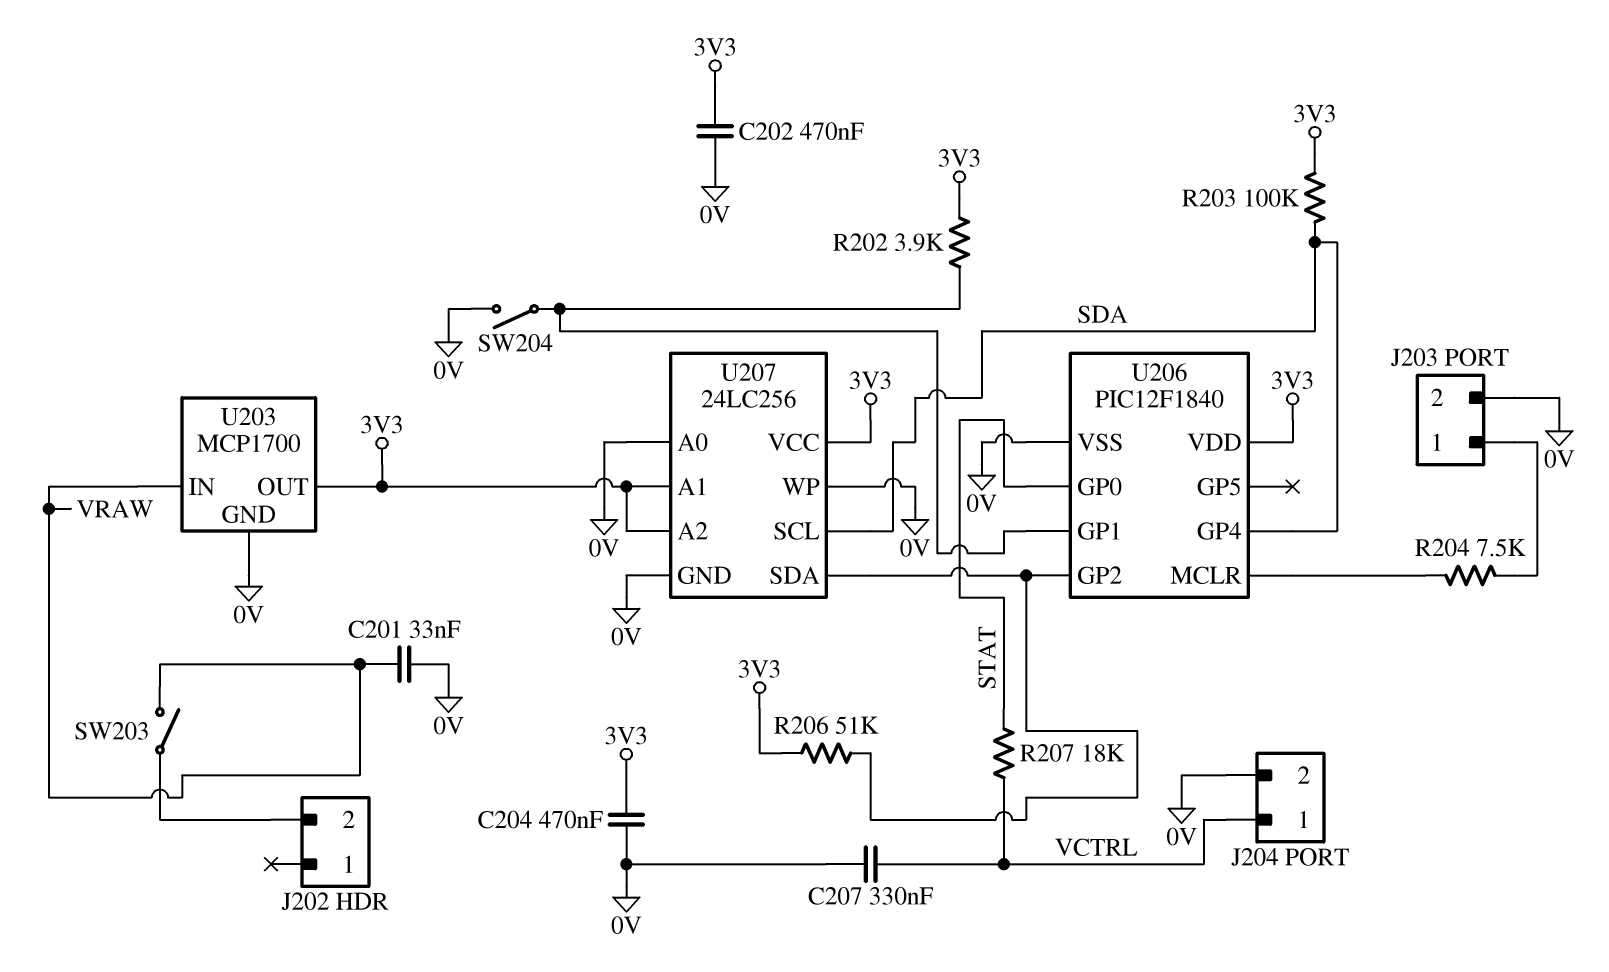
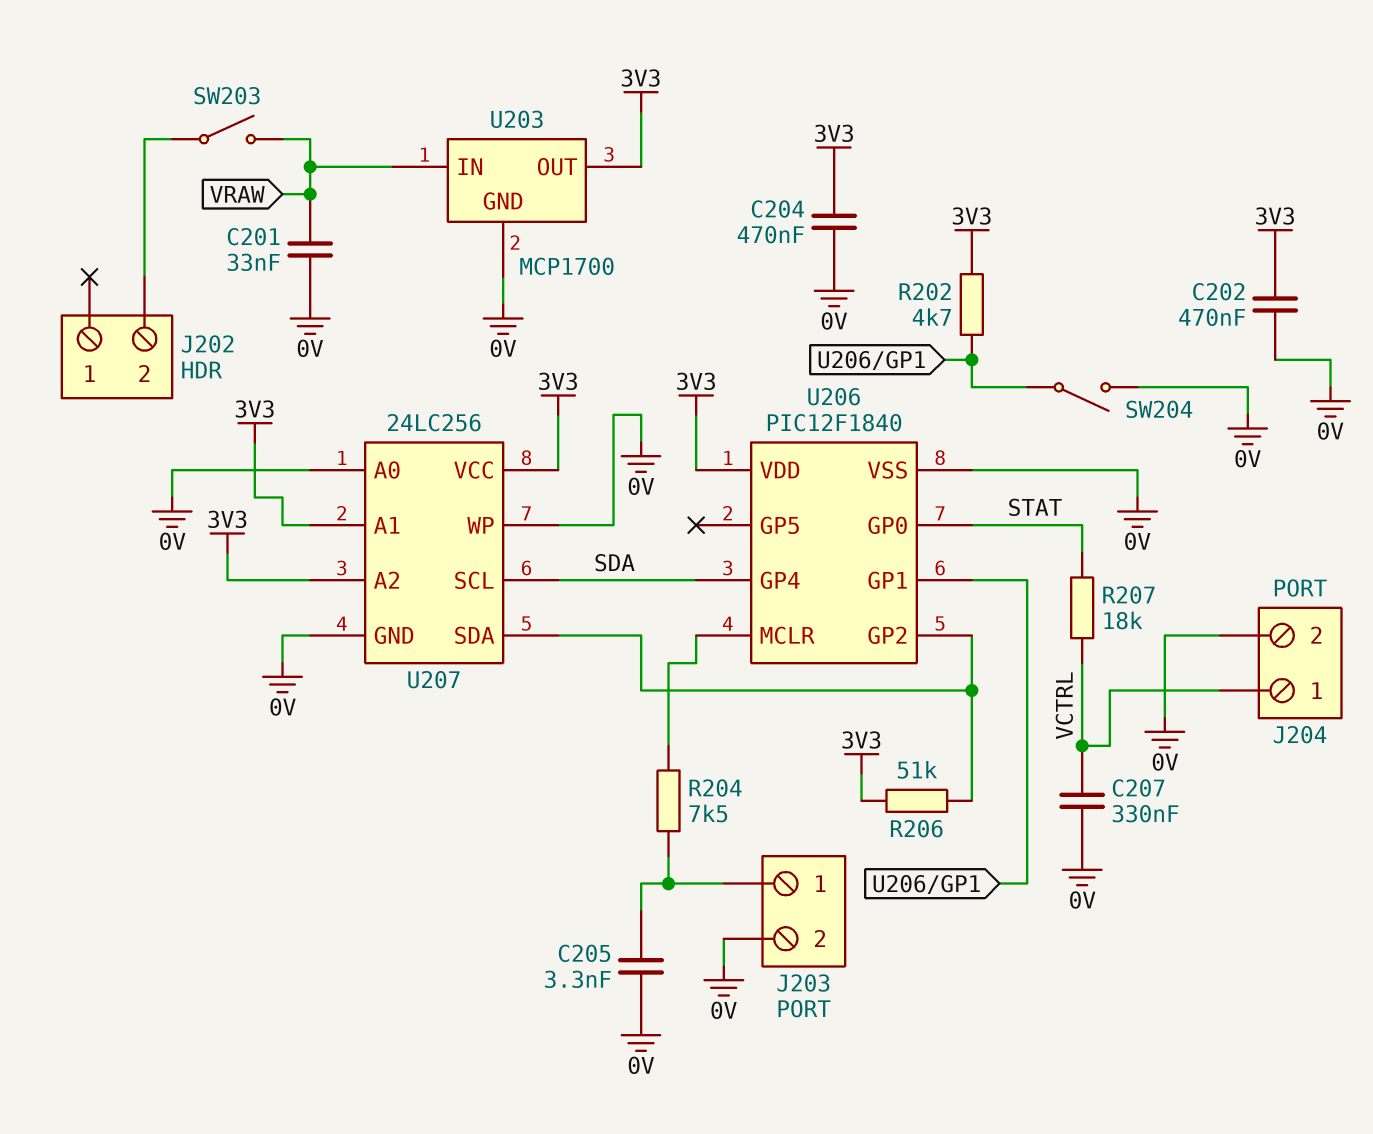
C205: none -> 3.3nF (0V, J203/1)
R202: 3.9k (3V3, U206/GP1) -> 4.7k (3V3, U206/GP1)
R203: 100k (3V3, SDA) -> none

